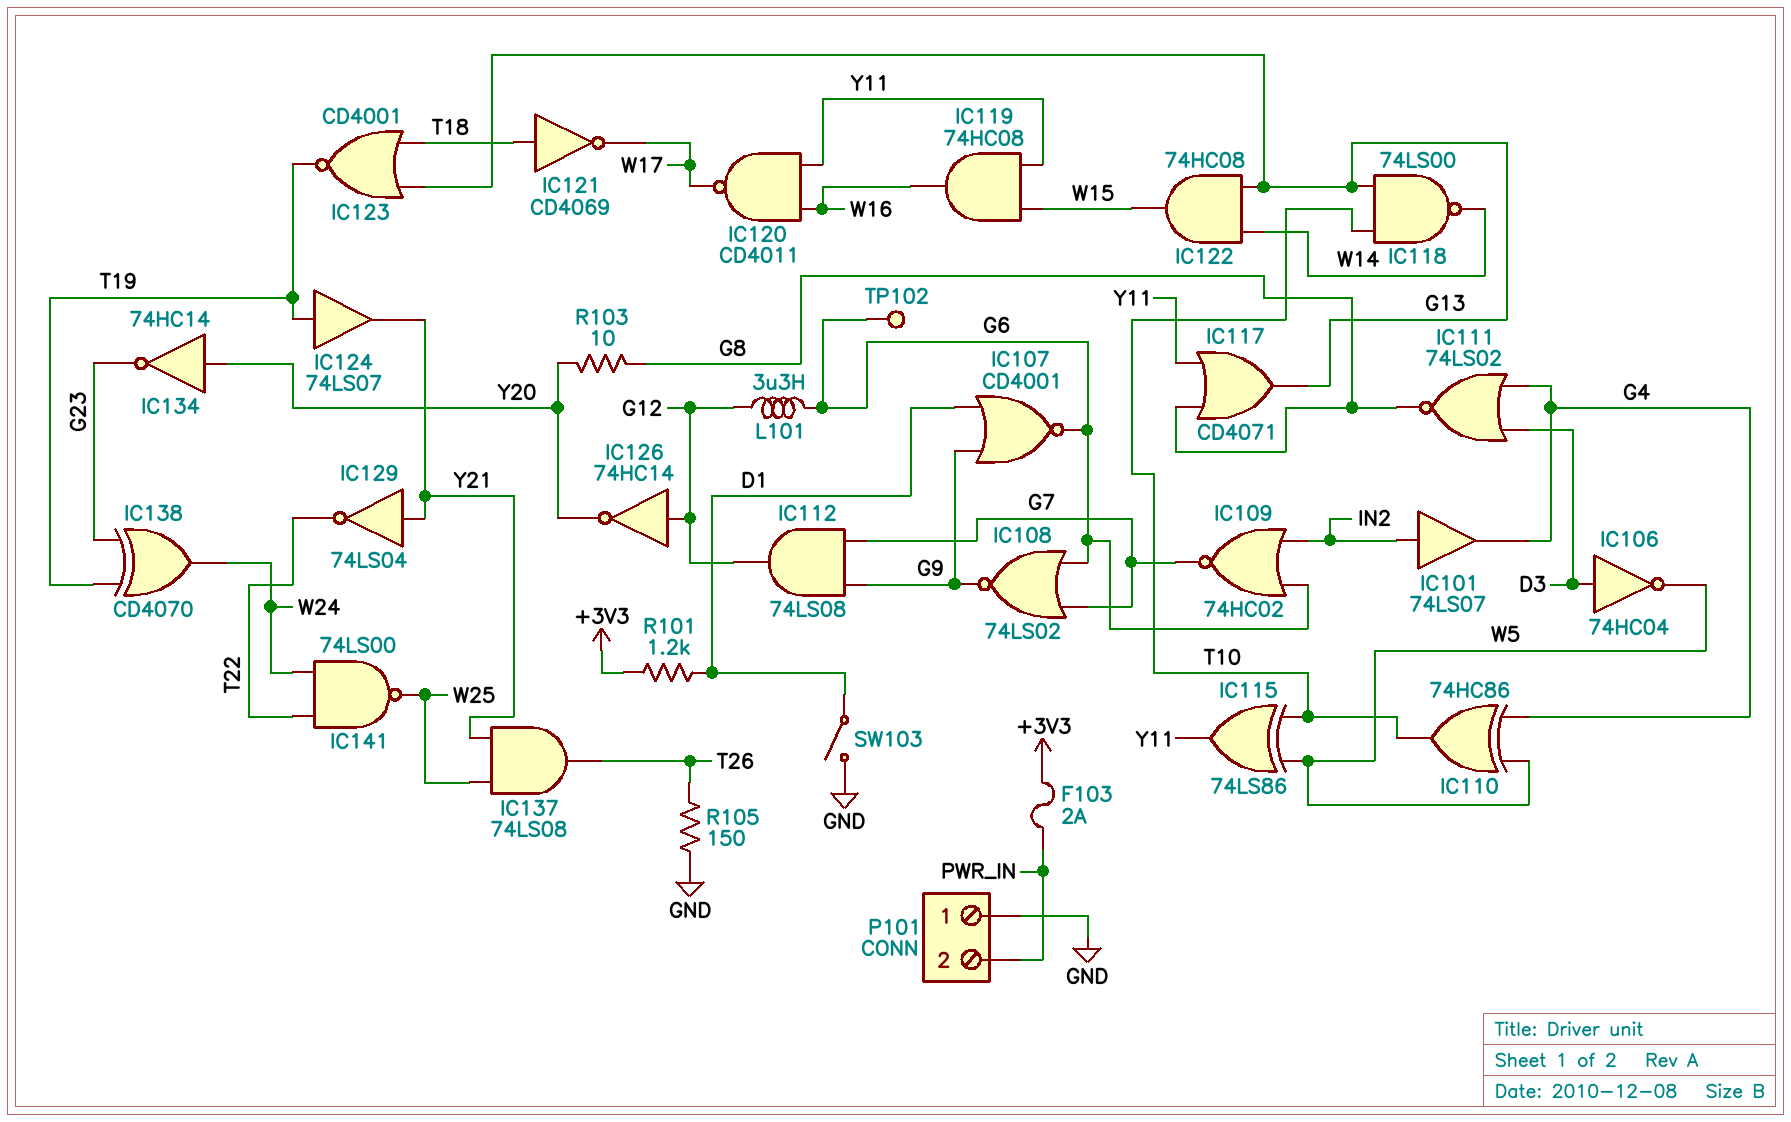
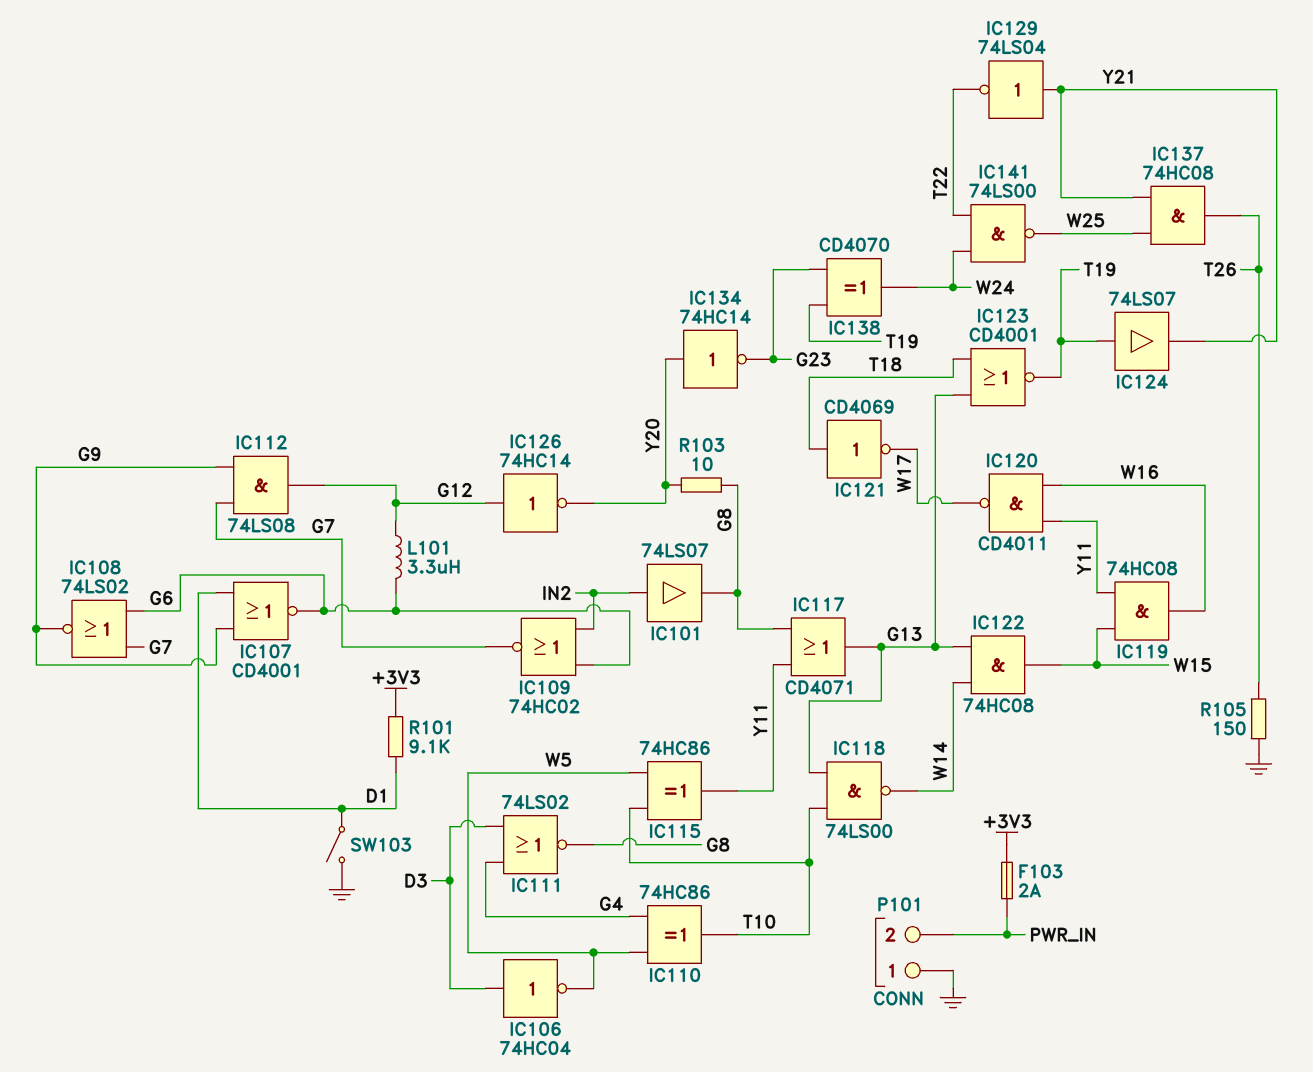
IC101: buffer 74LS07 (in IN2, out G4) -> buffer 74LS07 (in IN2, out G8)
IC115: XOR 74LS86 (in T10, in W5, out Y11) -> XOR 74HC86 (in T10, in W5, out Y11)
IC137: AND 74LS08 (in W25, in Y21, out T26) -> AND 74HC08 (in W25, in Y21, out T26)
R101: 1.2k (+3V3, D1) -> 9.1k (+3V3, D1)
TP102: test point (G6) -> none

